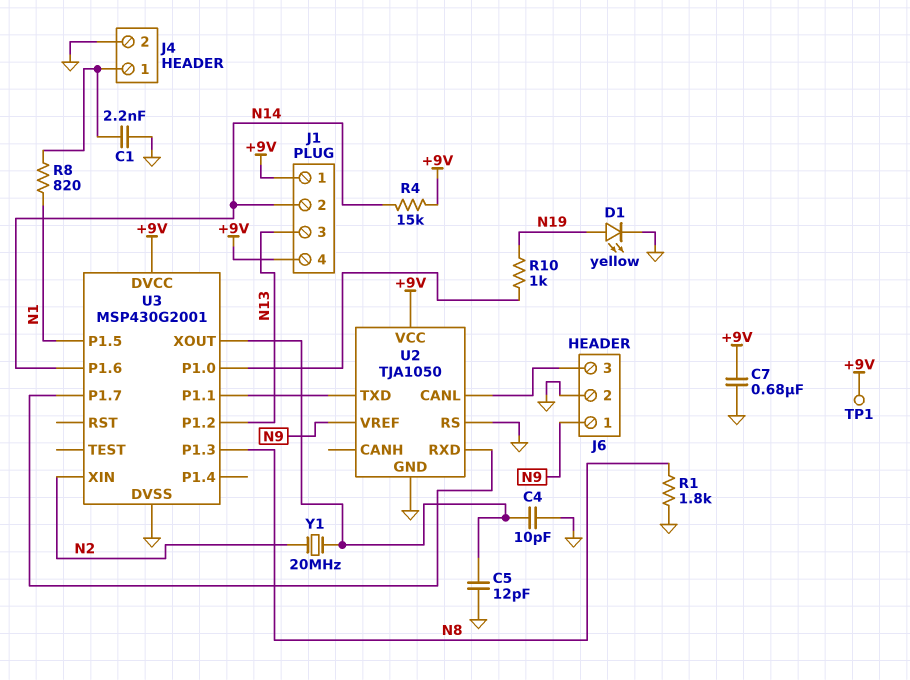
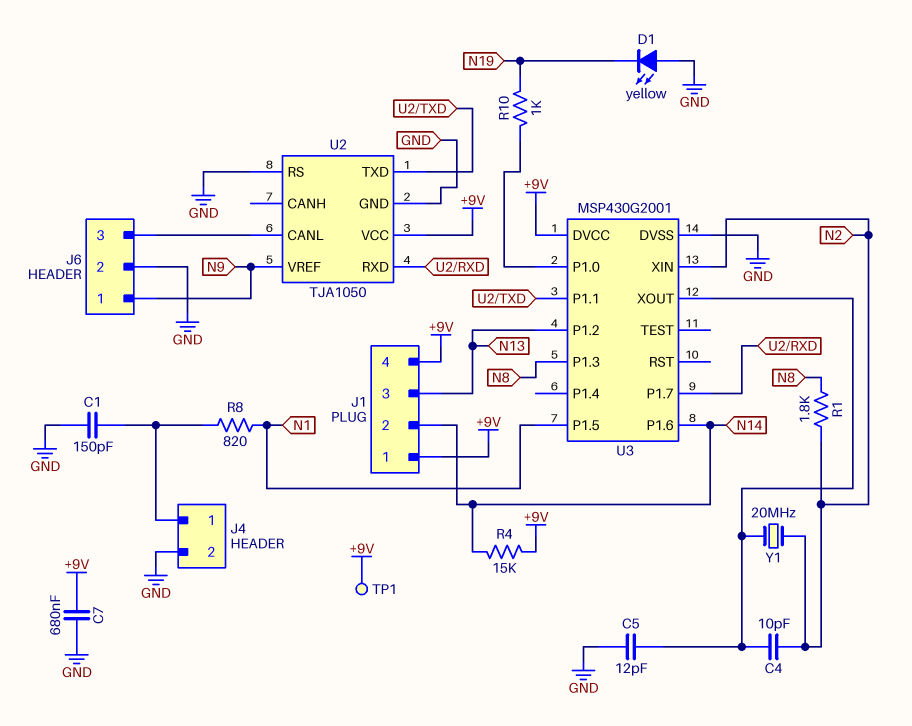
C1: 2.2nF (GND, J4/1) -> 150pF (GND, J4/1)
C4: 10pF (GND, U3/XOUT) -> 10pF (N2, U3/XOUT)
D1: LED yellow (A N19, K GND) -> LED yellow (A GND, K N19)
R1: 1.8k (GND, N8) -> 1.8k (N2, N8)

